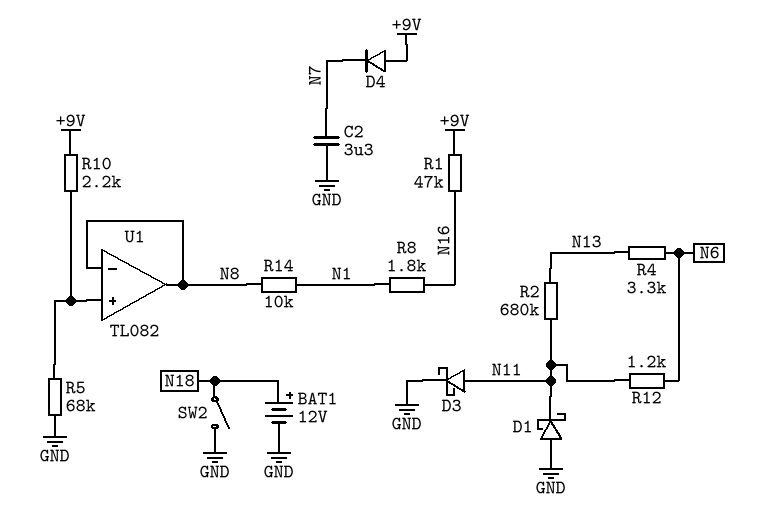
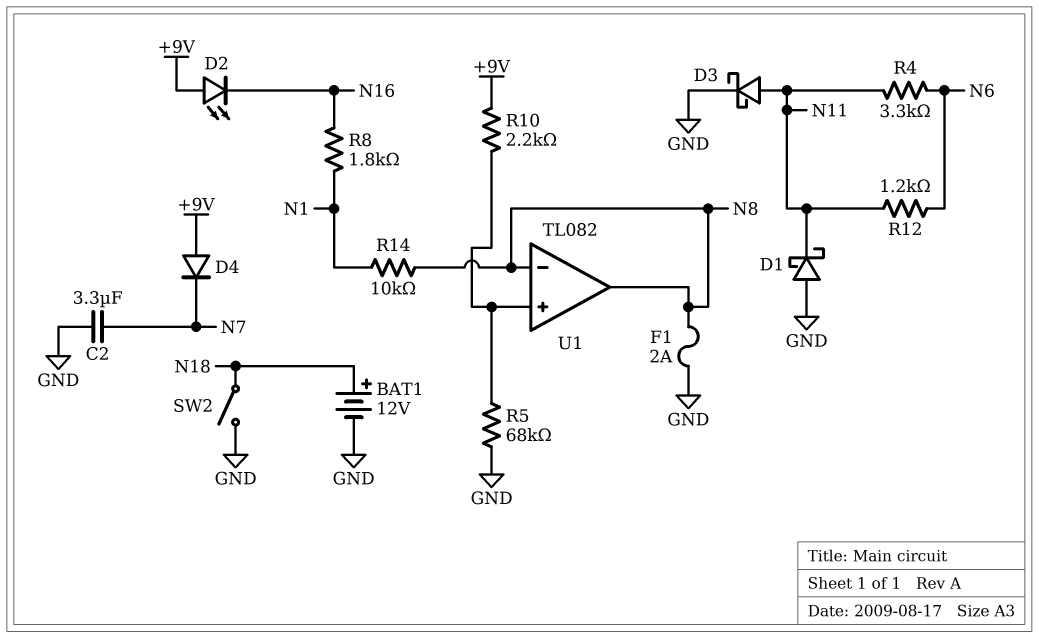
D2: none -> LED (A +9V, K N16)
F1: none -> 2A (GND, N8)
R1: 47k (+9V, N16) -> none
R2: 680k (N11, N13) -> none
R4: 3.3k (N6, N13) -> 3.3k (N6, N11)

